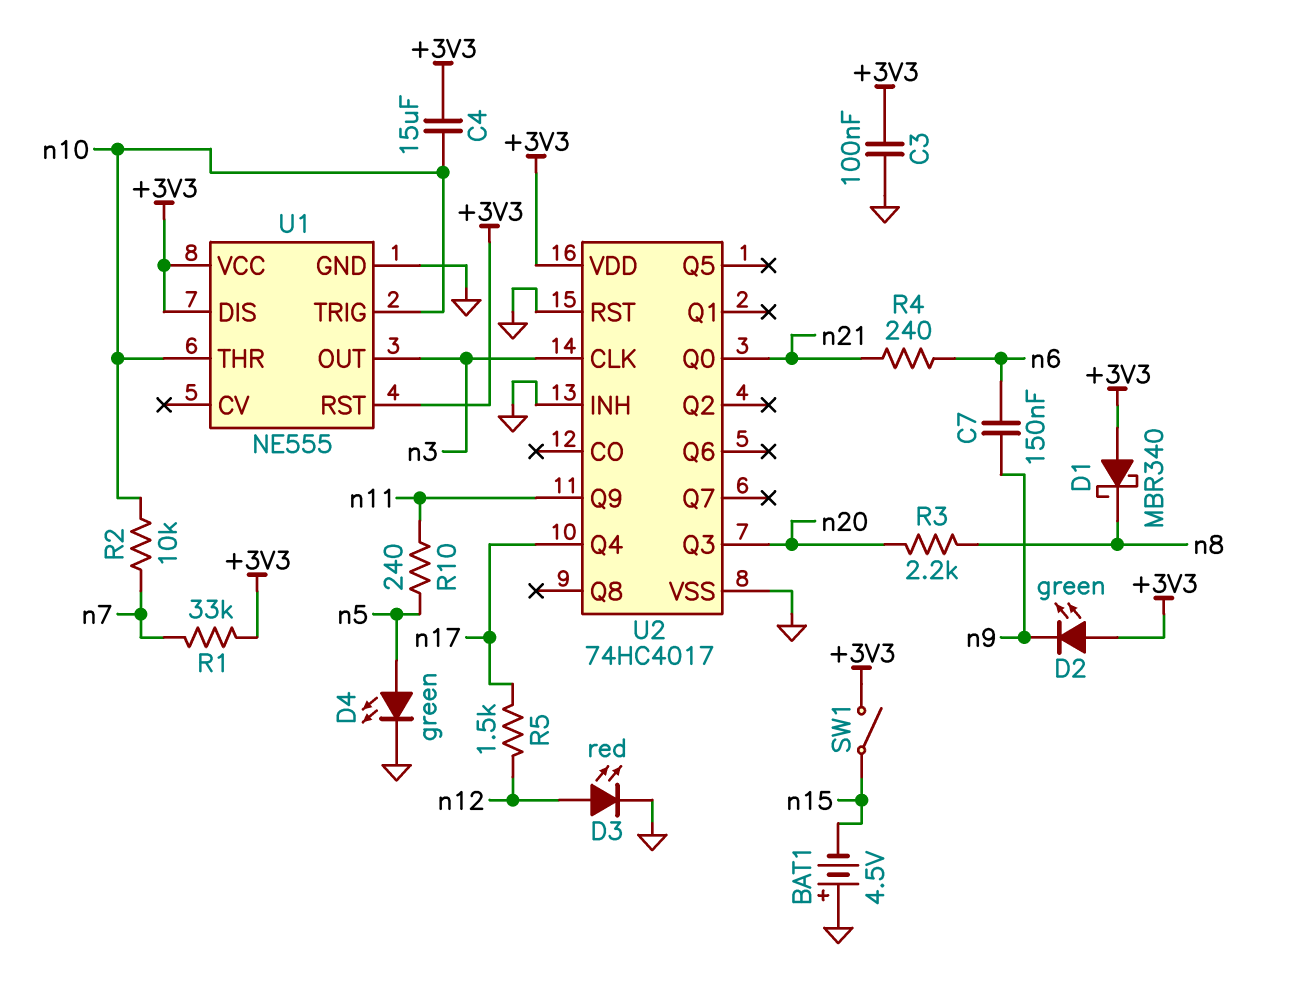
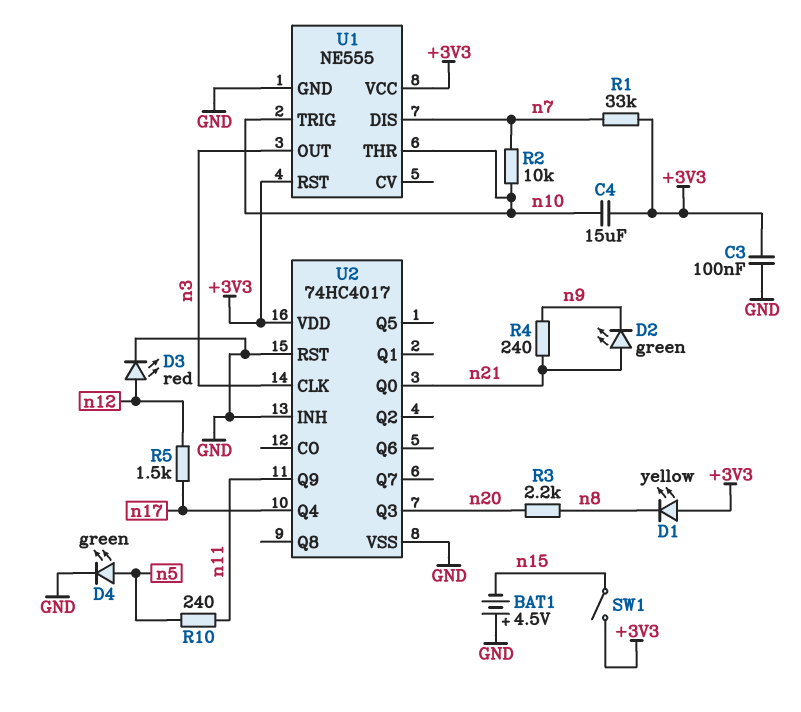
C7: 150nF (n6, n9) -> none
D1: schottky MBR340 (A +3V3, K n8) -> LED yellow (A +3V3, K n8)
D2: LED green (A +3V3, K n9) -> LED green (A n21, K n9)
R4: 240 (n6, n21) -> 240 (n9, n21)
U1 pin DIS: +3V3 -> n7

